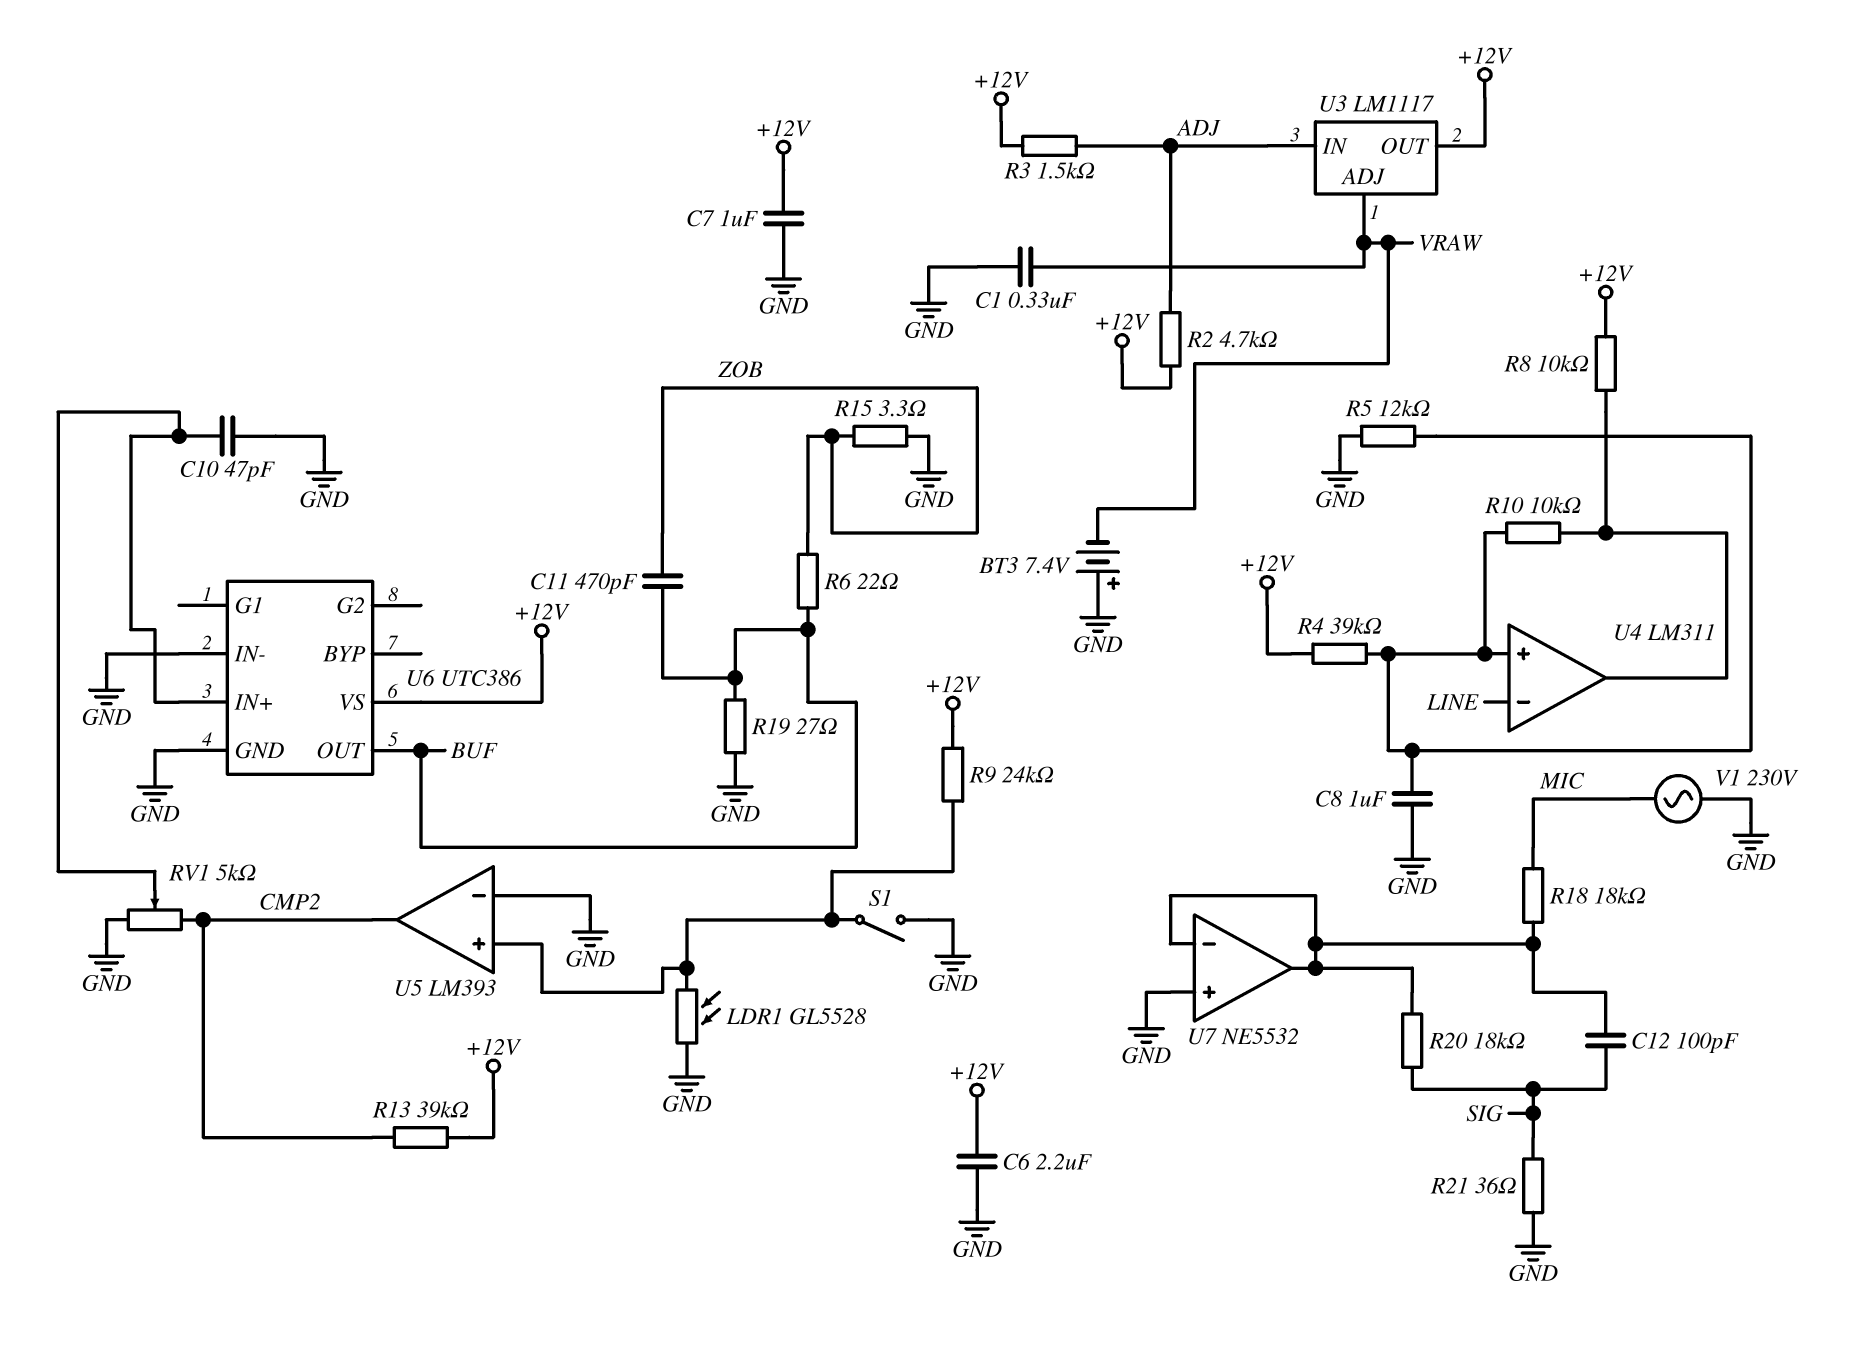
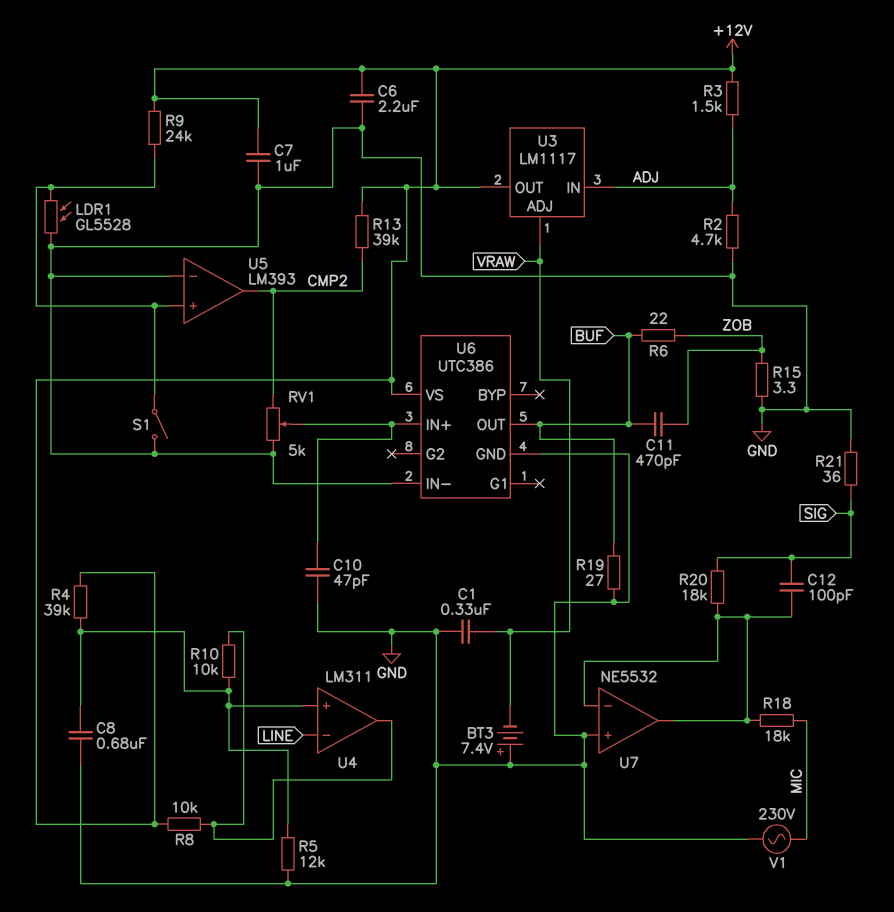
C8: 1uF (GND, U4/in+) -> 680nF (GND, U4/in+)
R2: 4.7k (+12V, ADJ) -> 4.7k (ADJ, GND)

